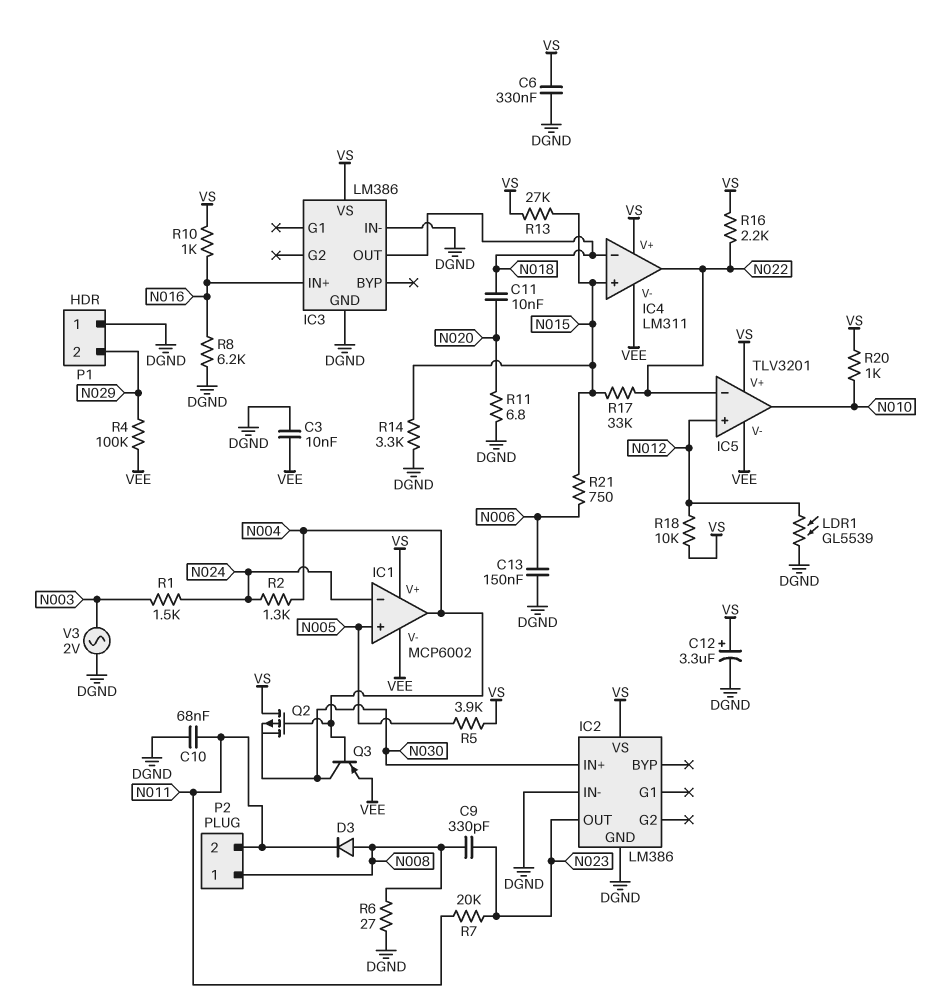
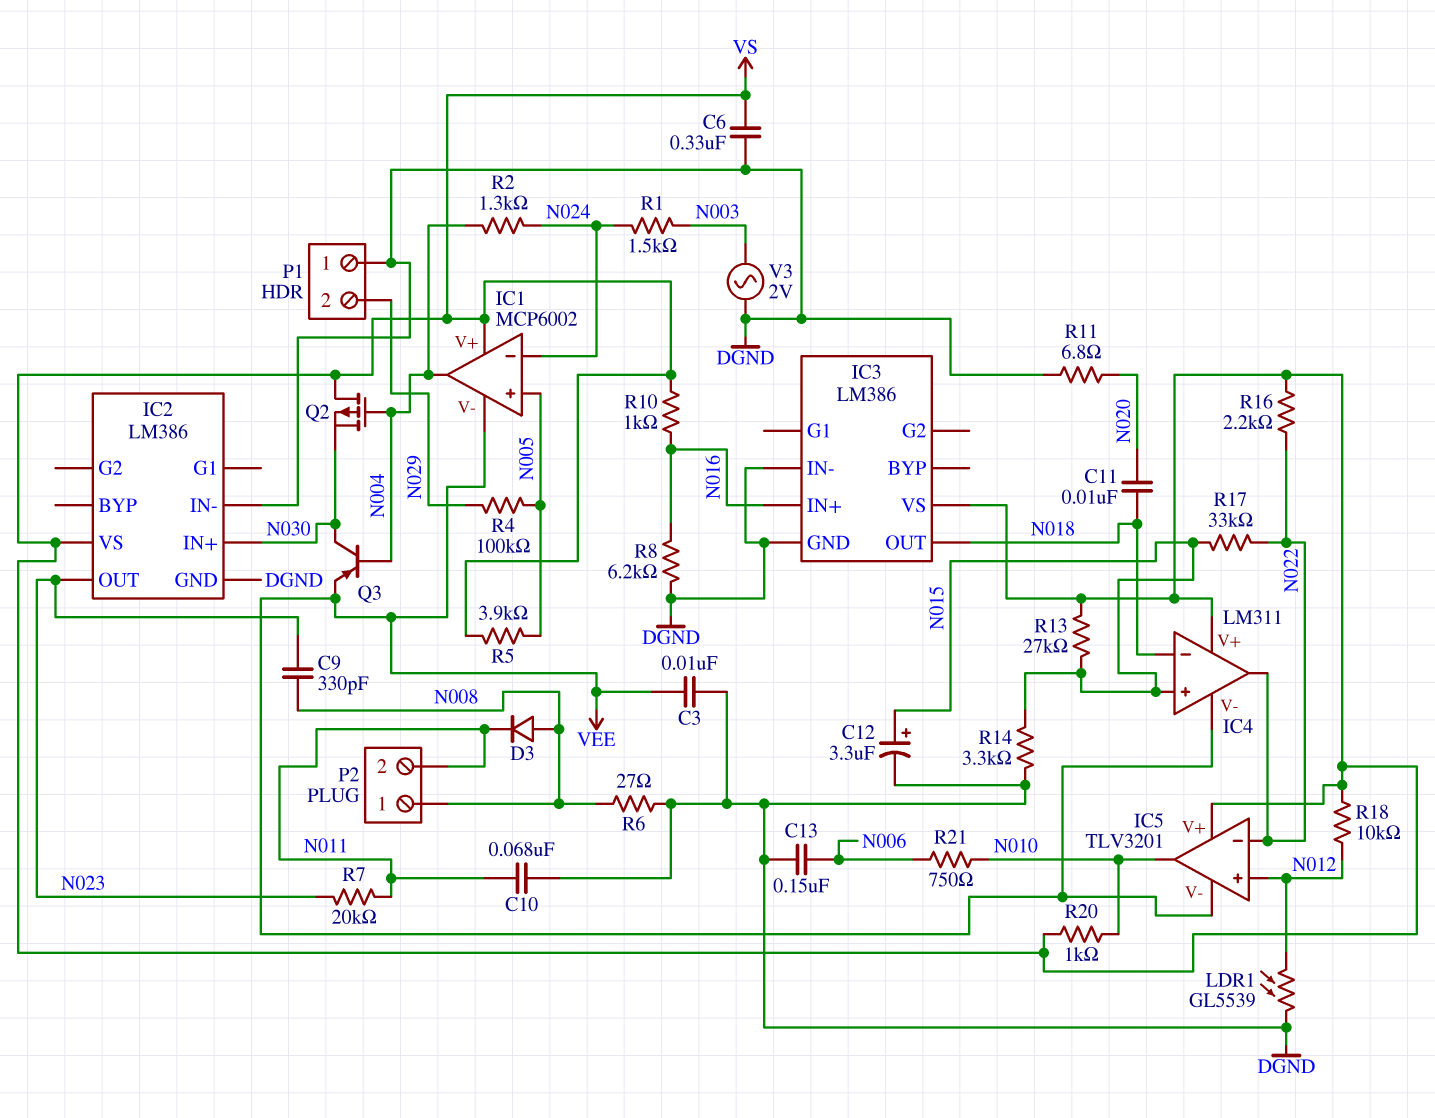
C12: 3.3uF (plus VS, minus DGND) -> 3.3uF (plus N015, minus DGND)
R4: 100k (N029, VEE) -> 100k (N005, N029)
R21: 750 (N006, N015) -> 750 (N006, N010)

